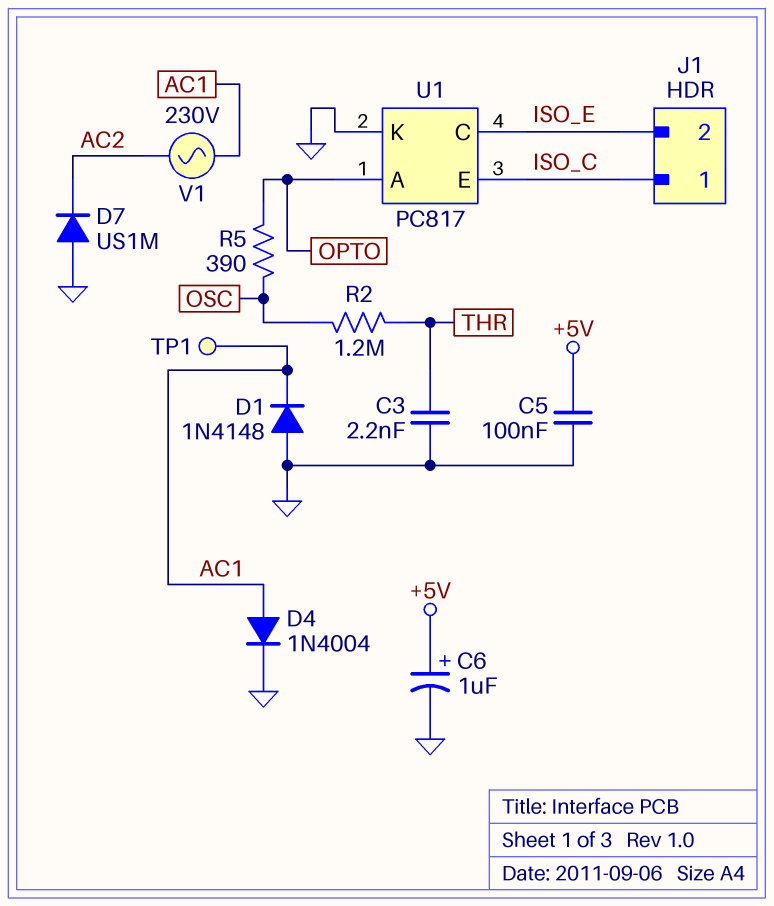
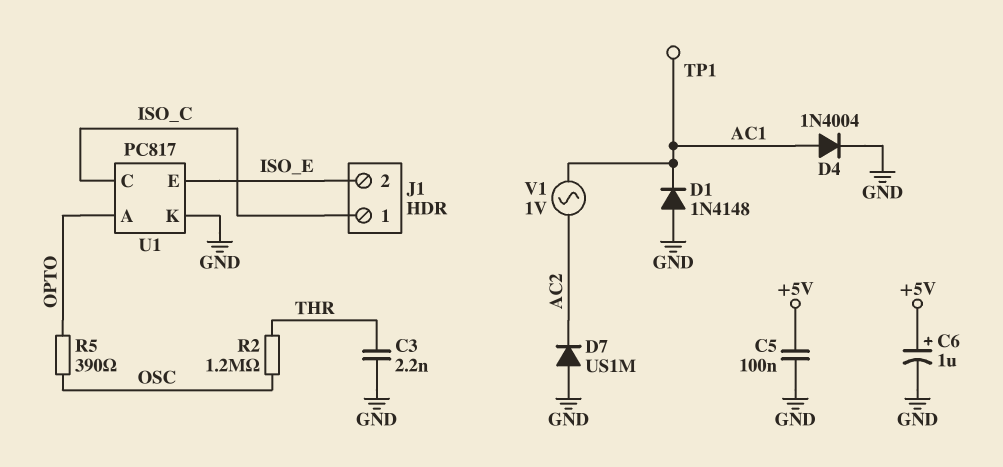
U1 pin C: ISO_E -> ISO_C
U1 pin E: ISO_C -> ISO_E
V1: AC 230V (AC1, AC2) -> AC 1V (AC1, AC2)

